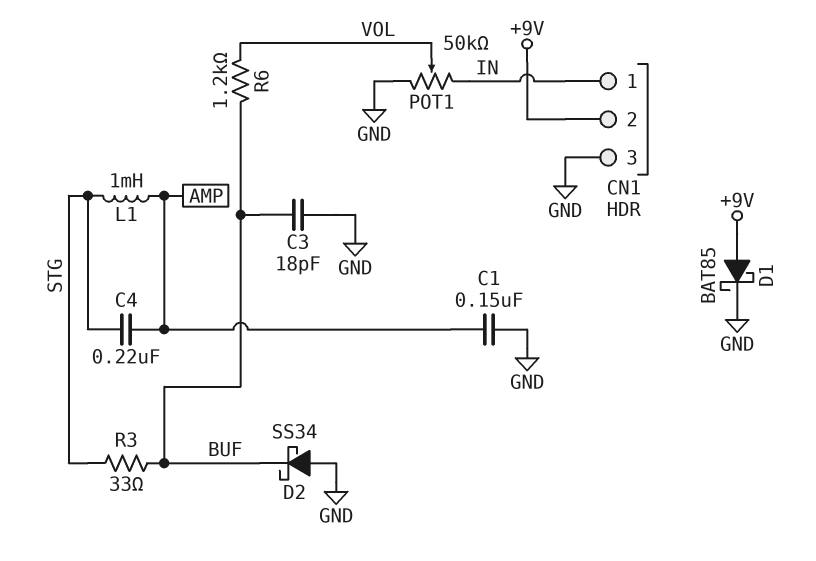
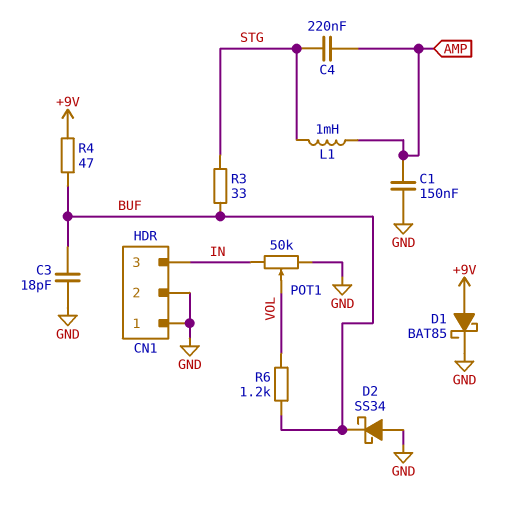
CN1 pin 1: IN -> GND
CN1 pin 2: +9V -> GND
CN1 pin 3: GND -> IN
R4: none -> 47 (+9V, BUF)

